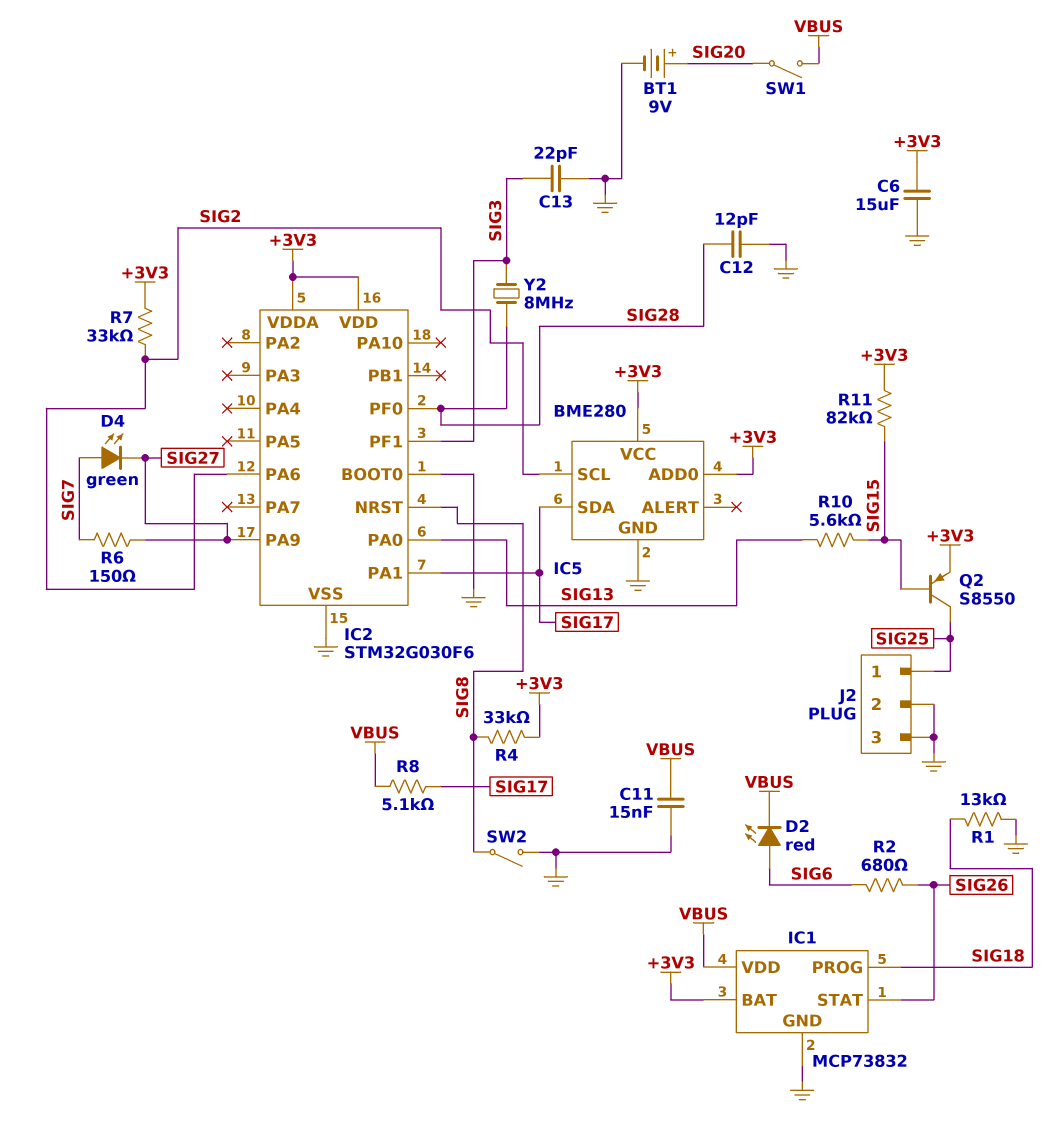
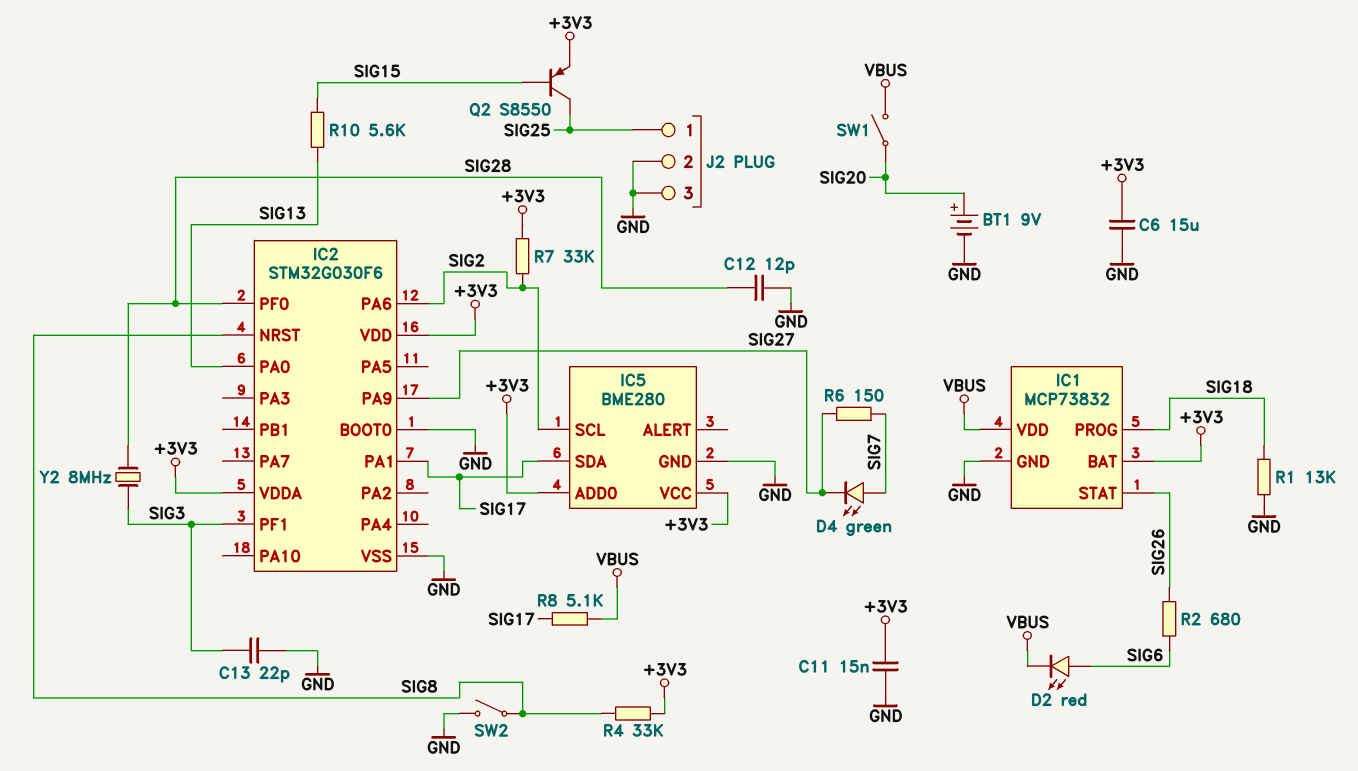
C11: 15nF (GND, VBUS) -> 15nF (+3V3, GND)
R11: 82k (+3V3, SIG15) -> none

